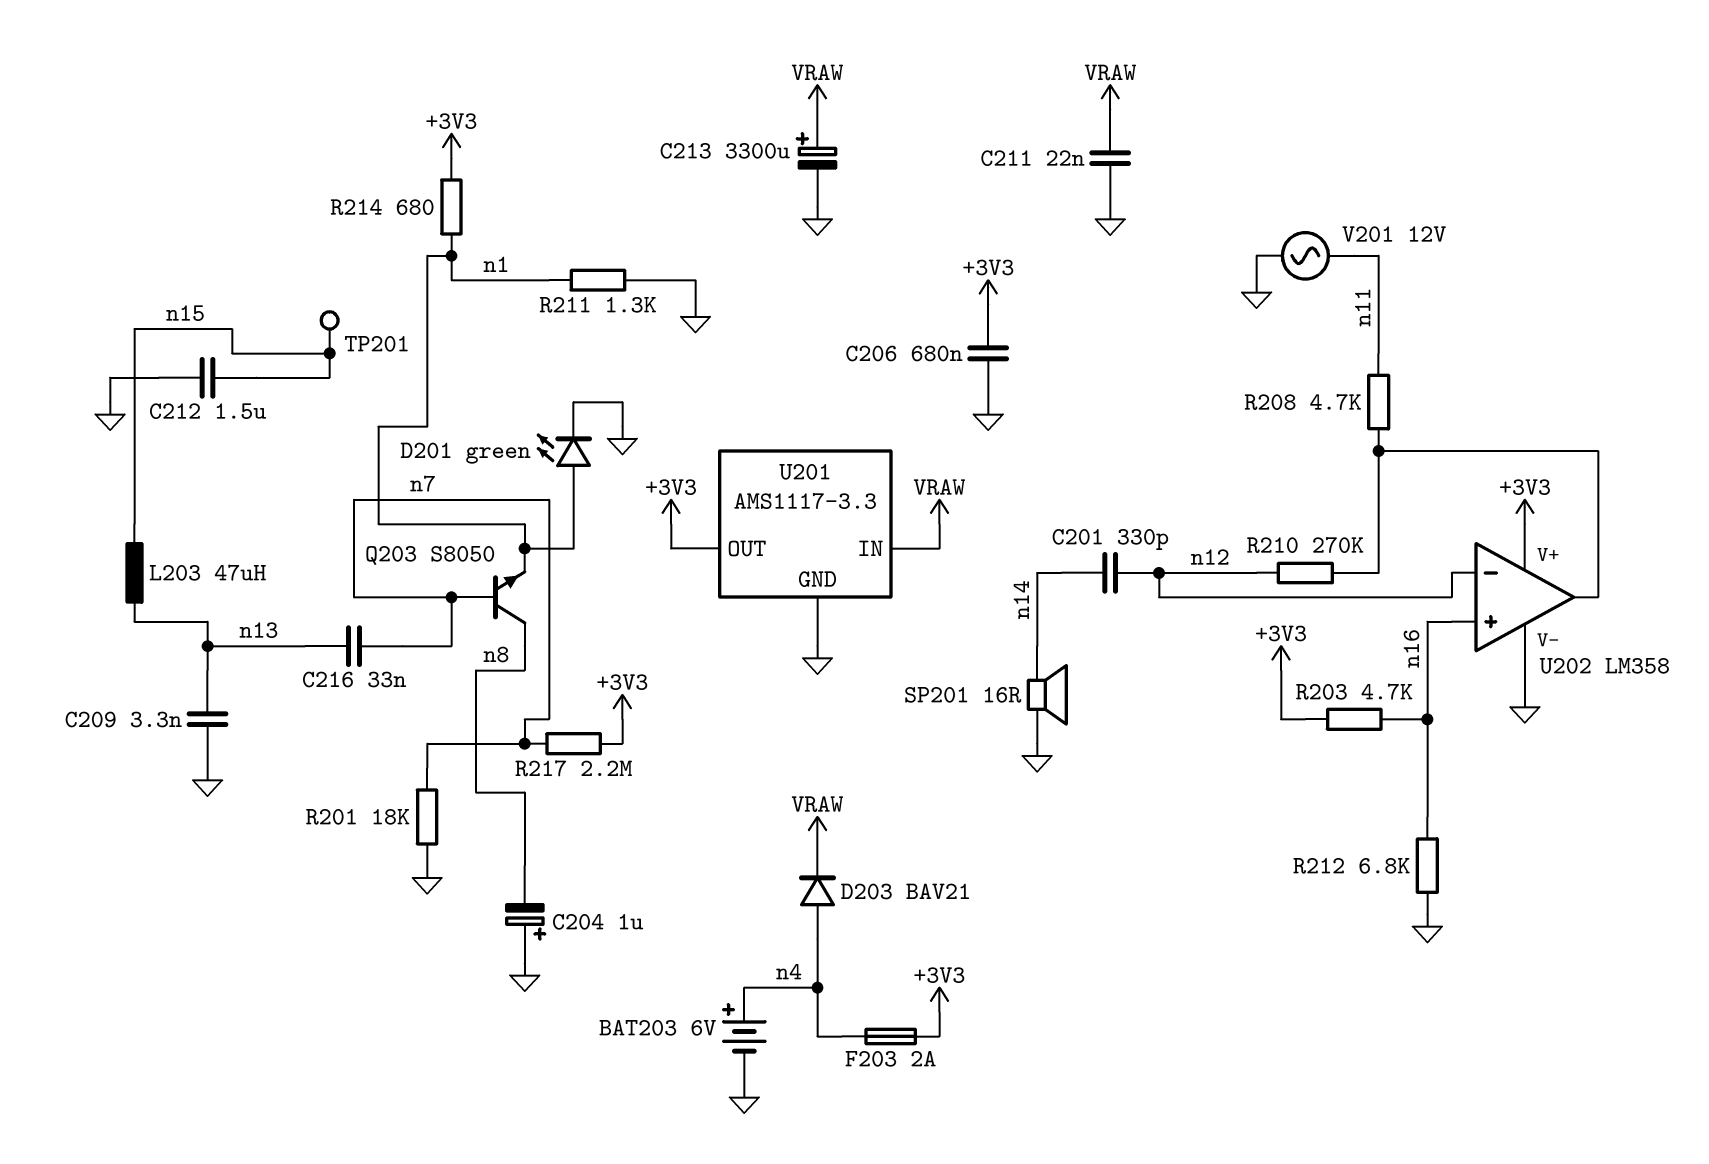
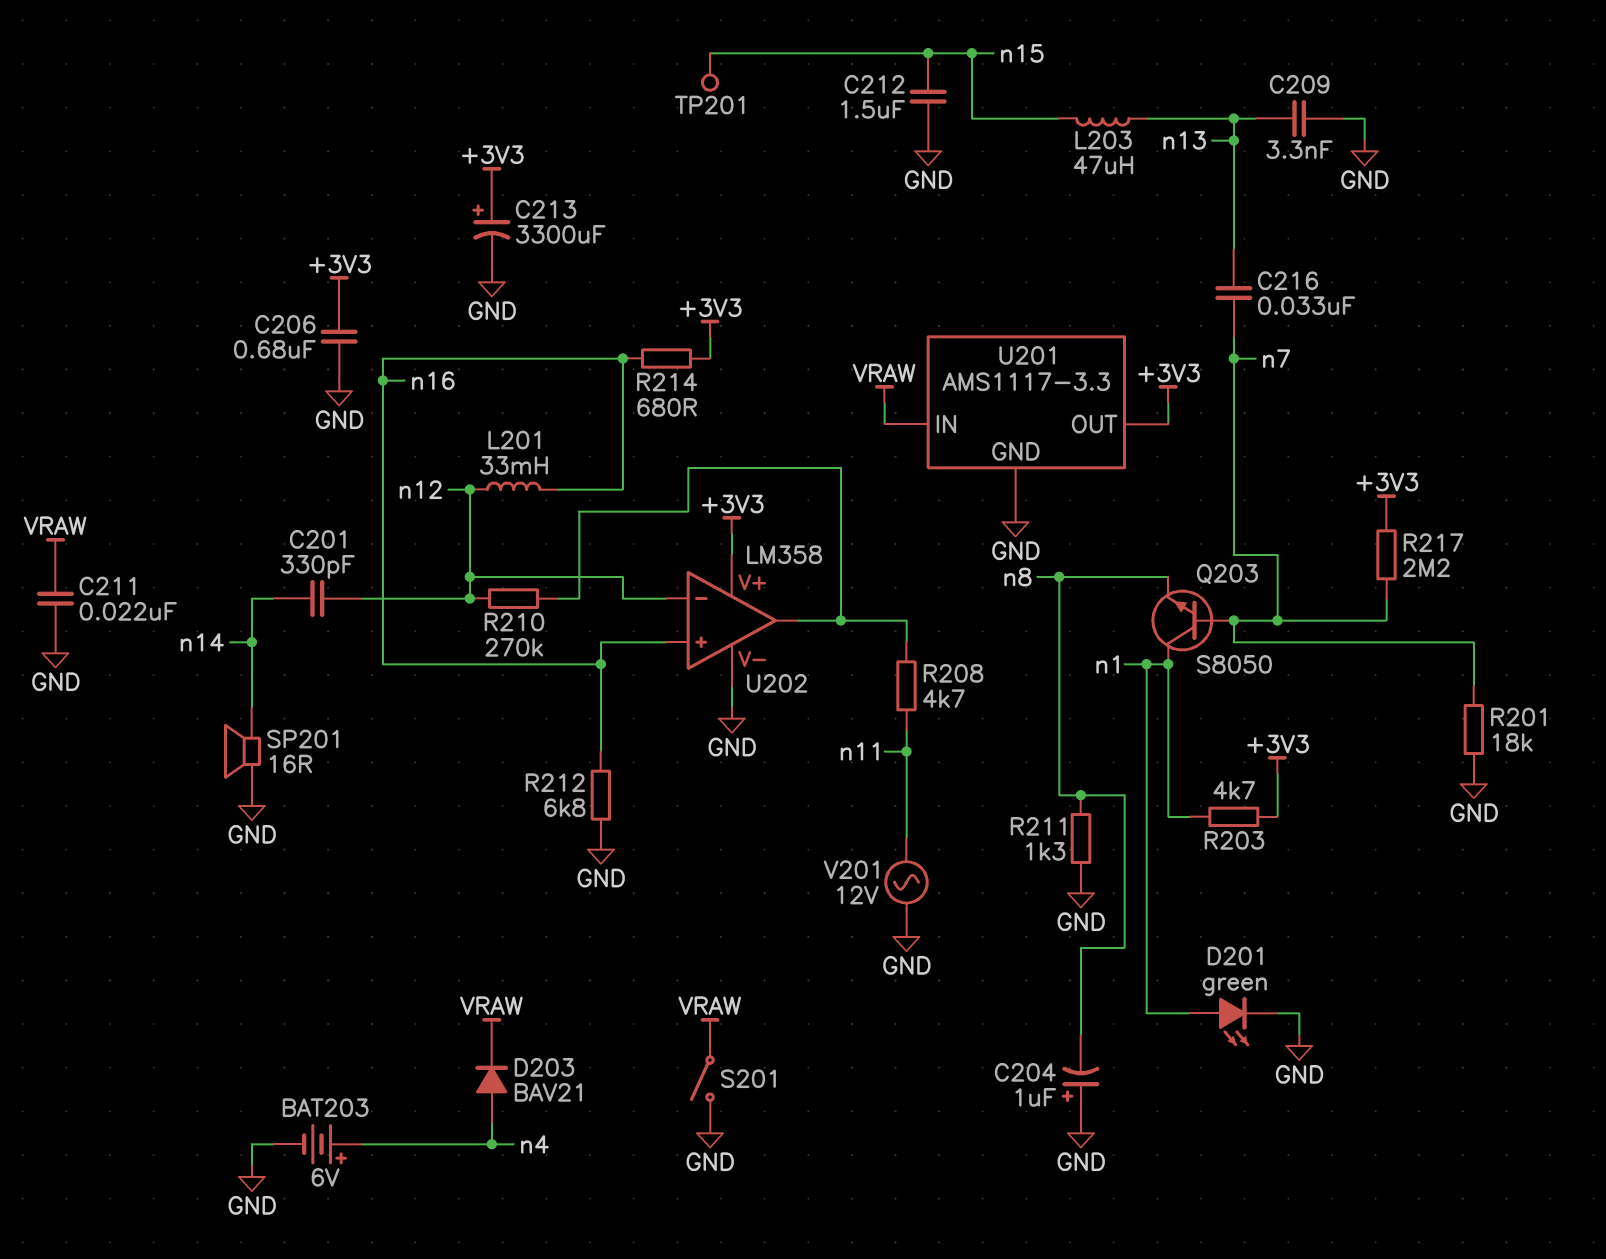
C213: 3300uF (plus VRAW, minus GND) -> 3300uF (plus +3V3, minus GND)
F203: 2A (+3V3, n4) -> none
L201: none -> 33mH (n12, n16)
Q203: NPN S8050 (B n7, C n8, E n1) -> NPN S8050 (B n7, C n1, E n8)
R203: 4.7k (+3V3, n16) -> 4.7k (+3V3, n1)
R211: 1.3k (GND, n1) -> 1.3k (GND, n8)
R214: 680 (+3V3, n1) -> 680 (+3V3, n16)
S201: none -> switch (GND, VRAW)

